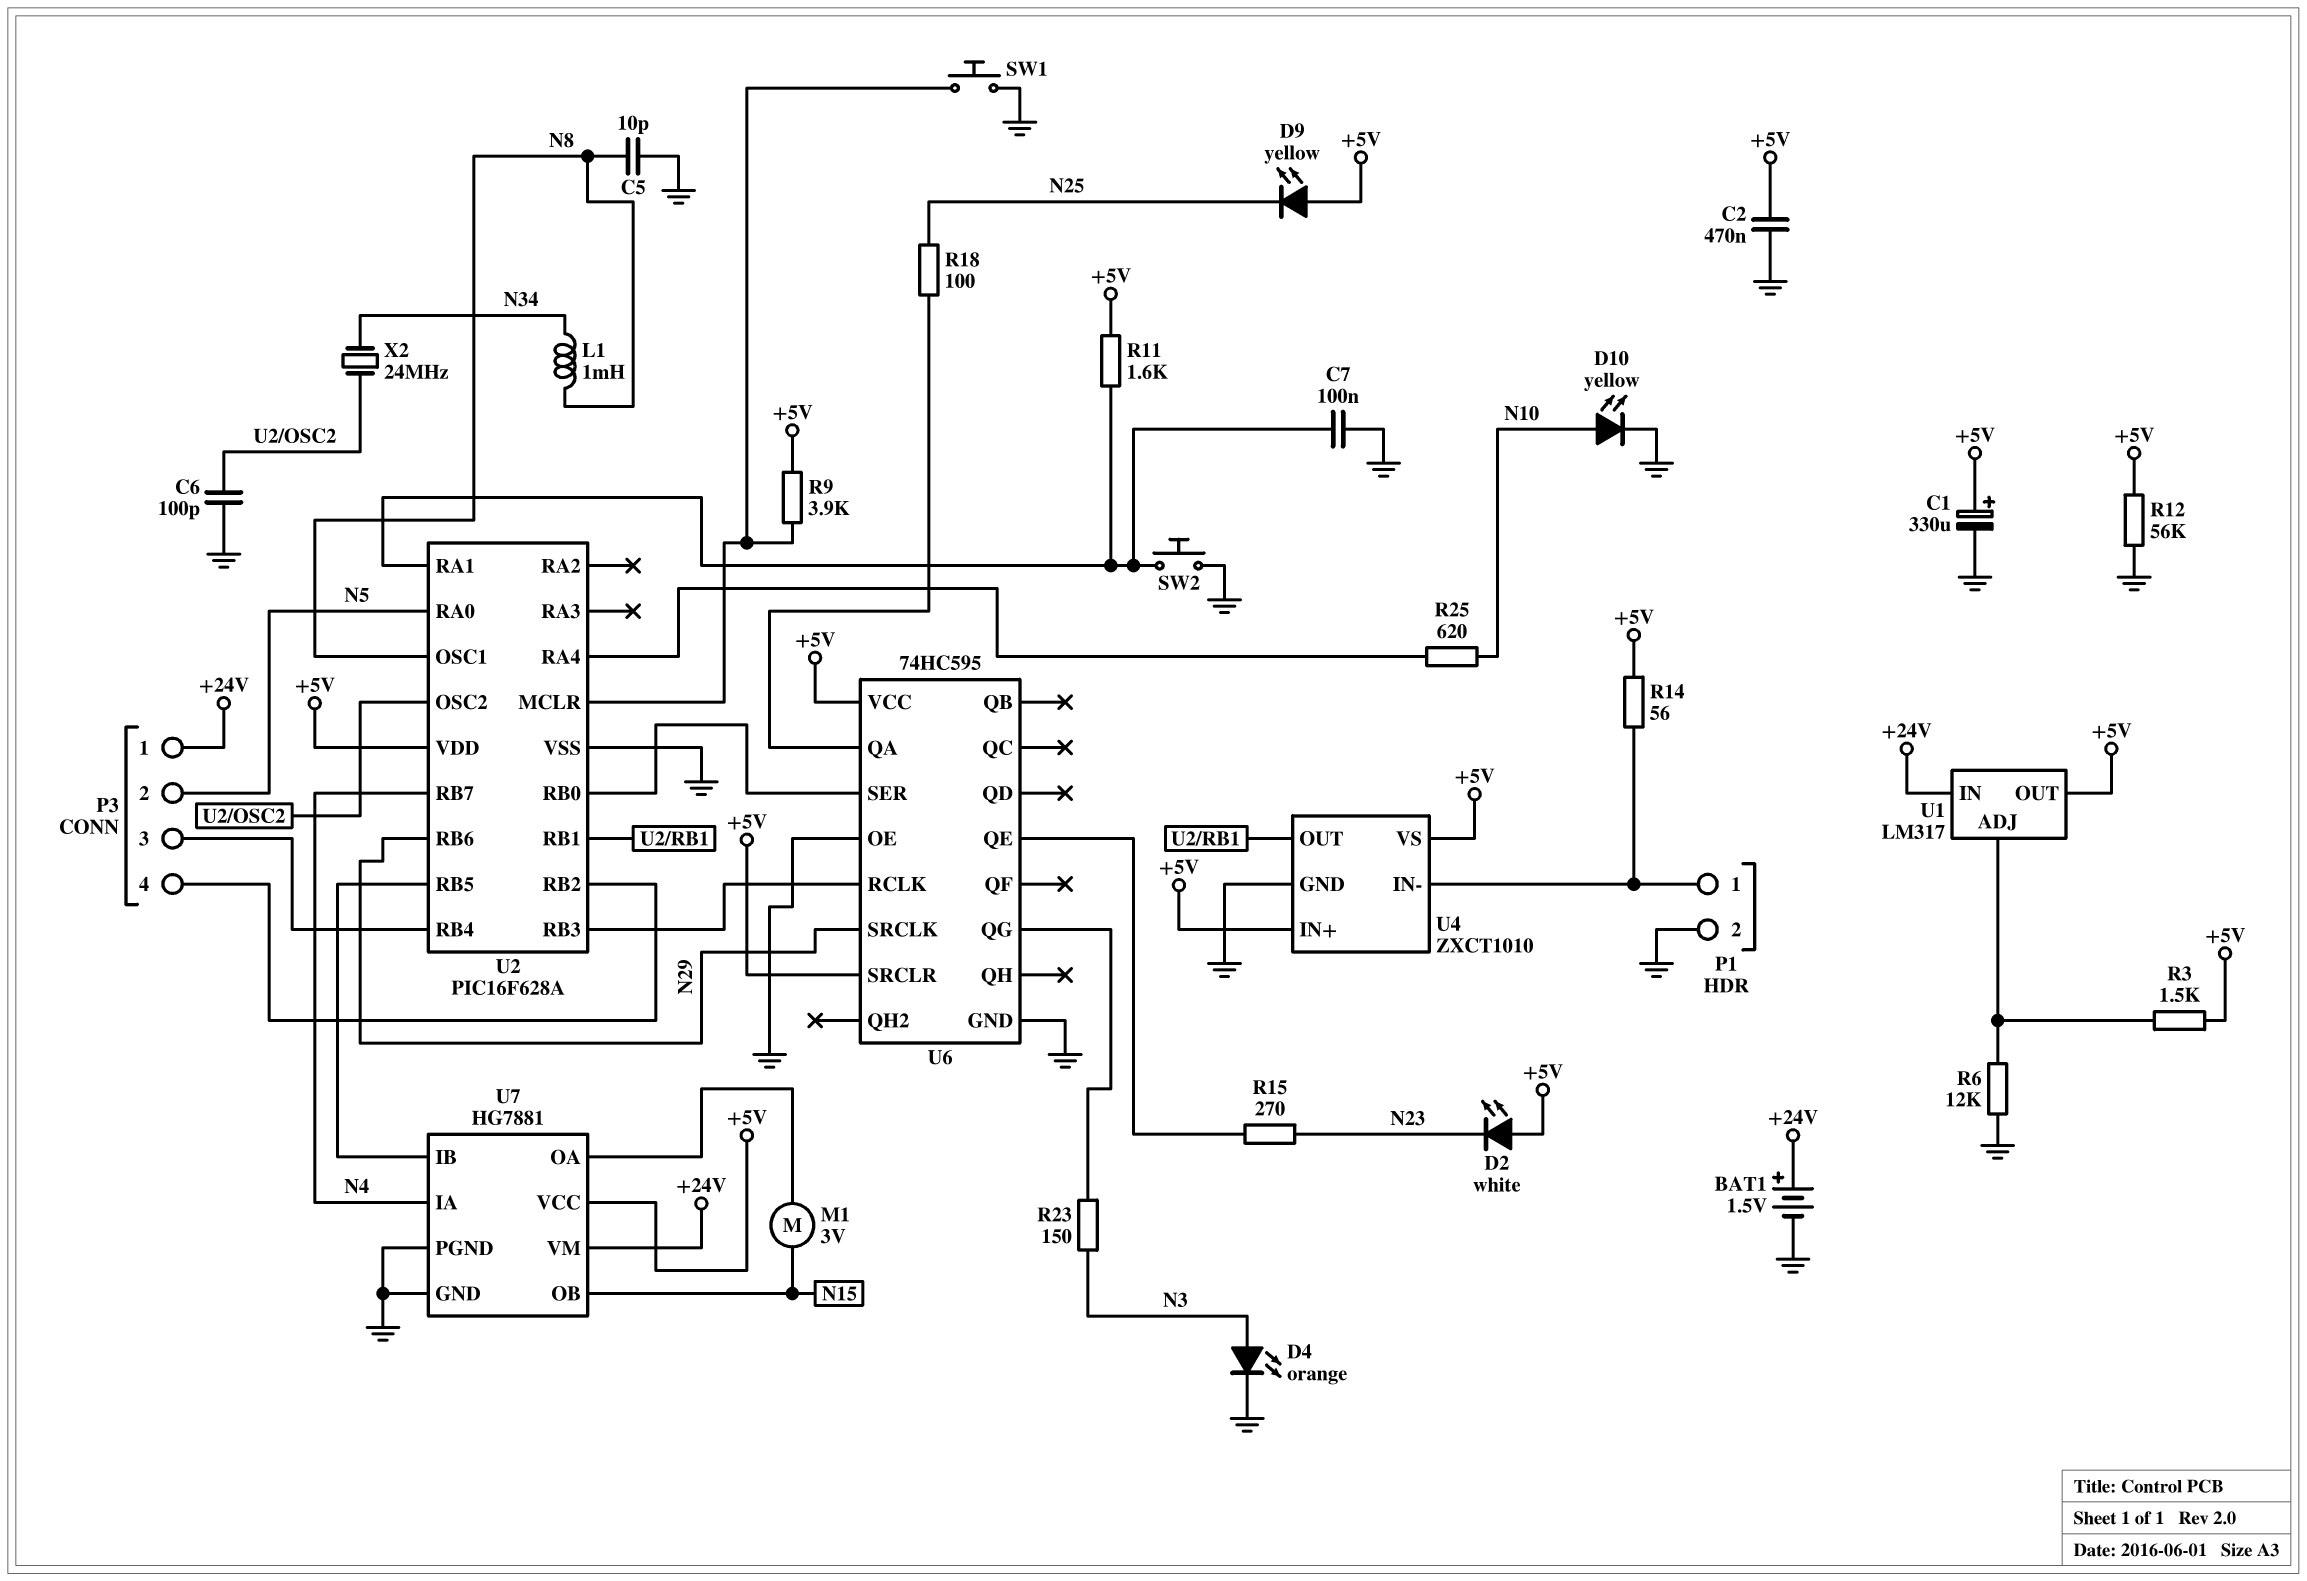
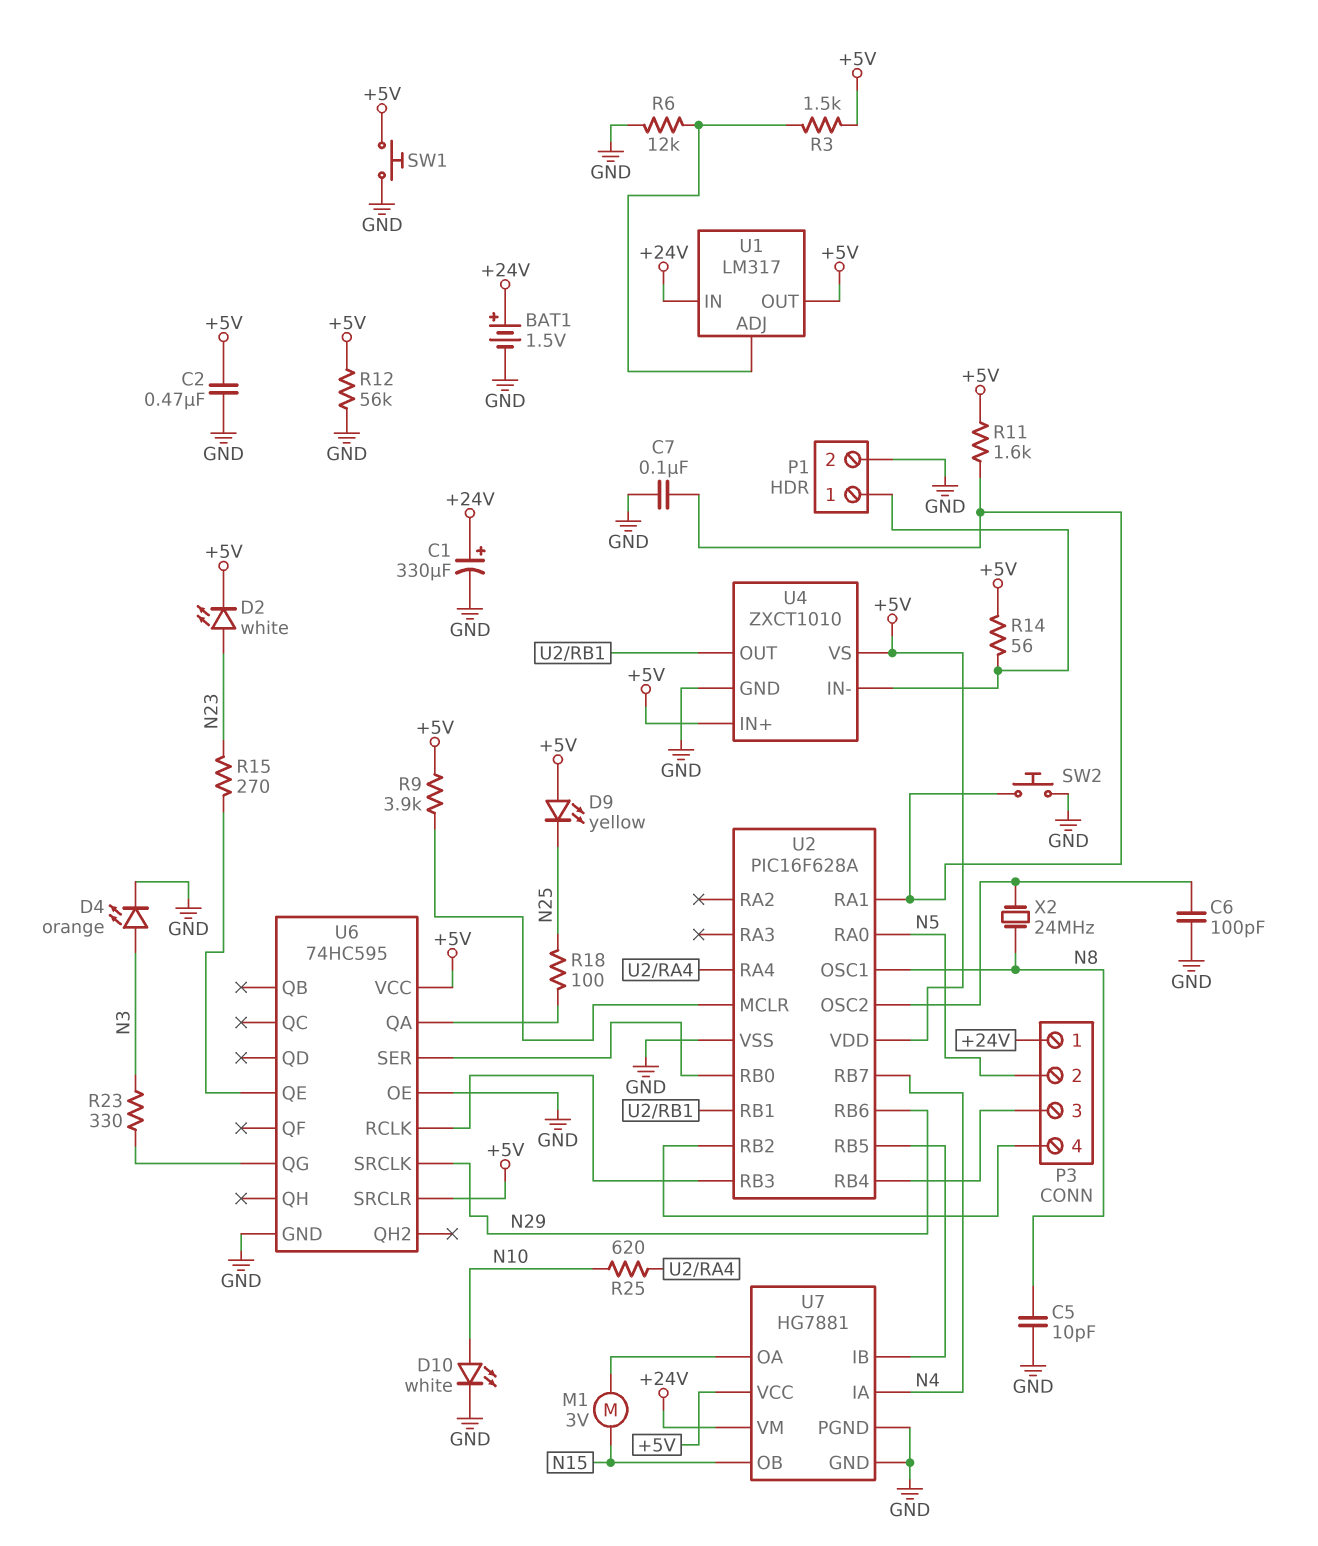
C1: 330uF (plus +5V, minus GND) -> 330uF (plus +24V, minus GND)
D2: LED white (A +5V, K N23) -> LED white (A N23, K +5V)
D10: LED yellow (A N10, K GND) -> LED white (A N10, K GND)
L1: 1mH (N8, N34) -> none
R23: 150 (N3, U6/QG) -> 330 (N3, U6/QG)
SW1: button (GND, U2/MCLR) -> button (+5V, GND)
X2: 24MHz (N34, U2/OSC2) -> 24MHz (N8, U2/OSC2)

